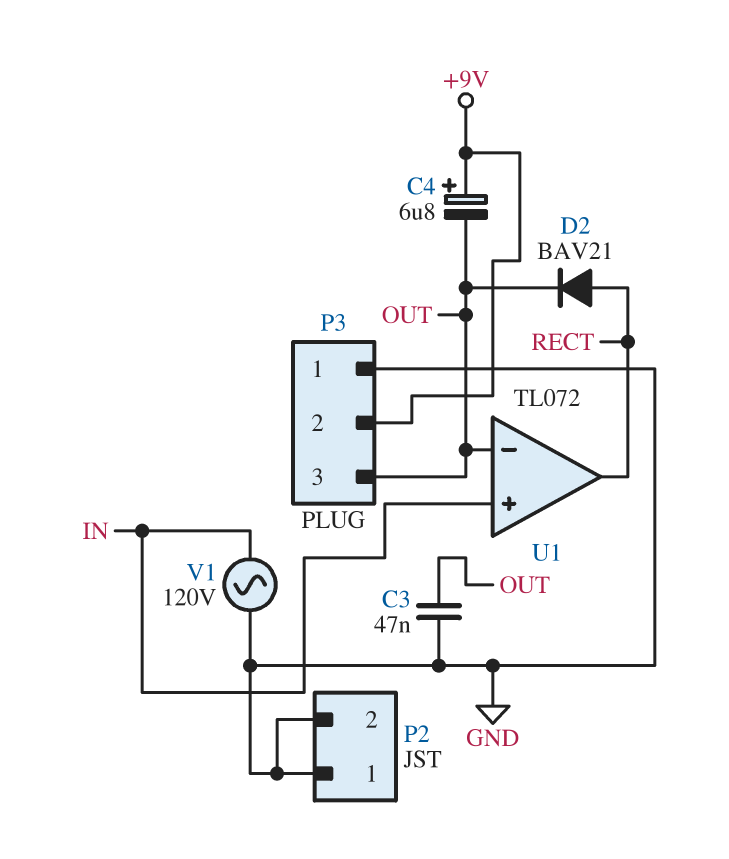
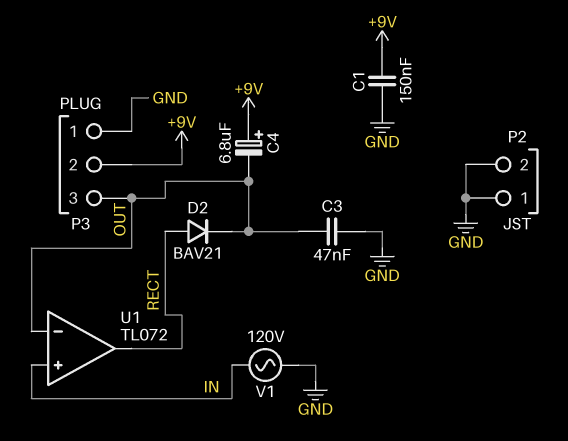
C1: none -> 150nF (+9V, GND)

